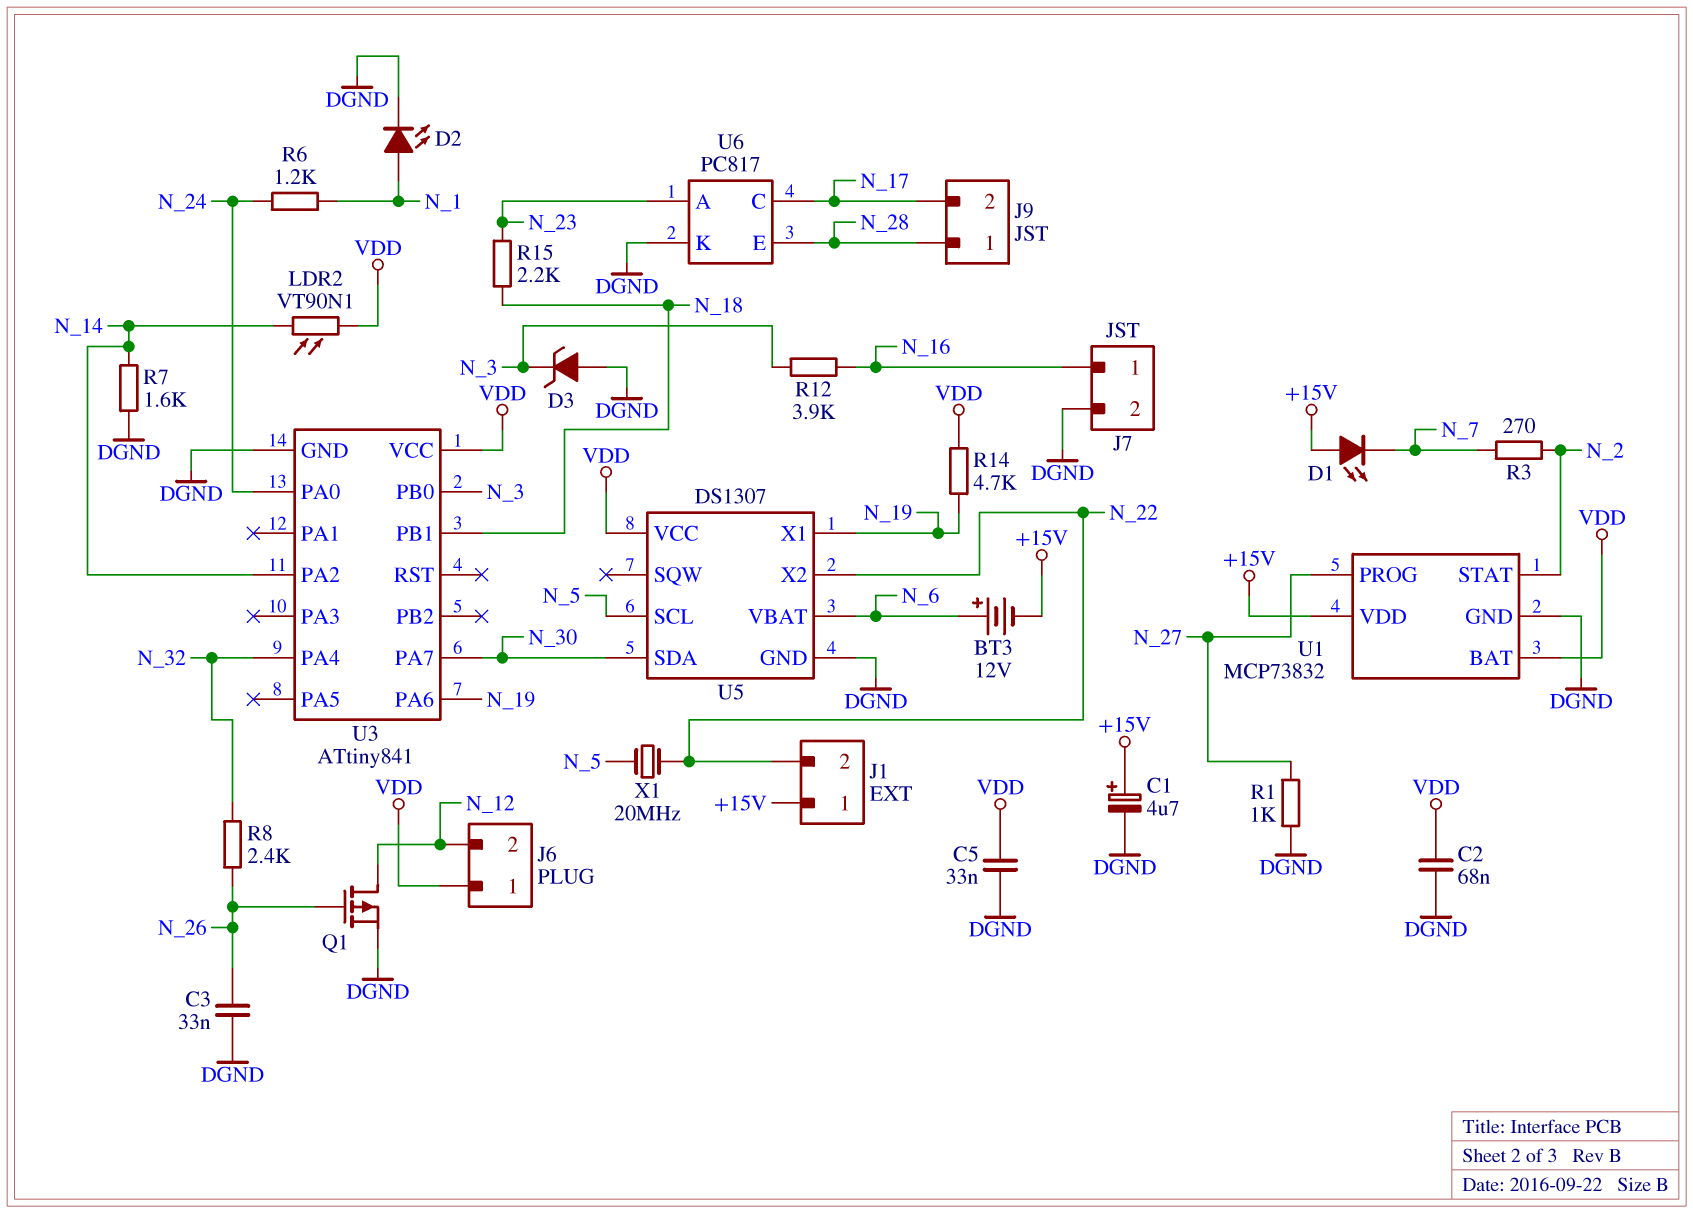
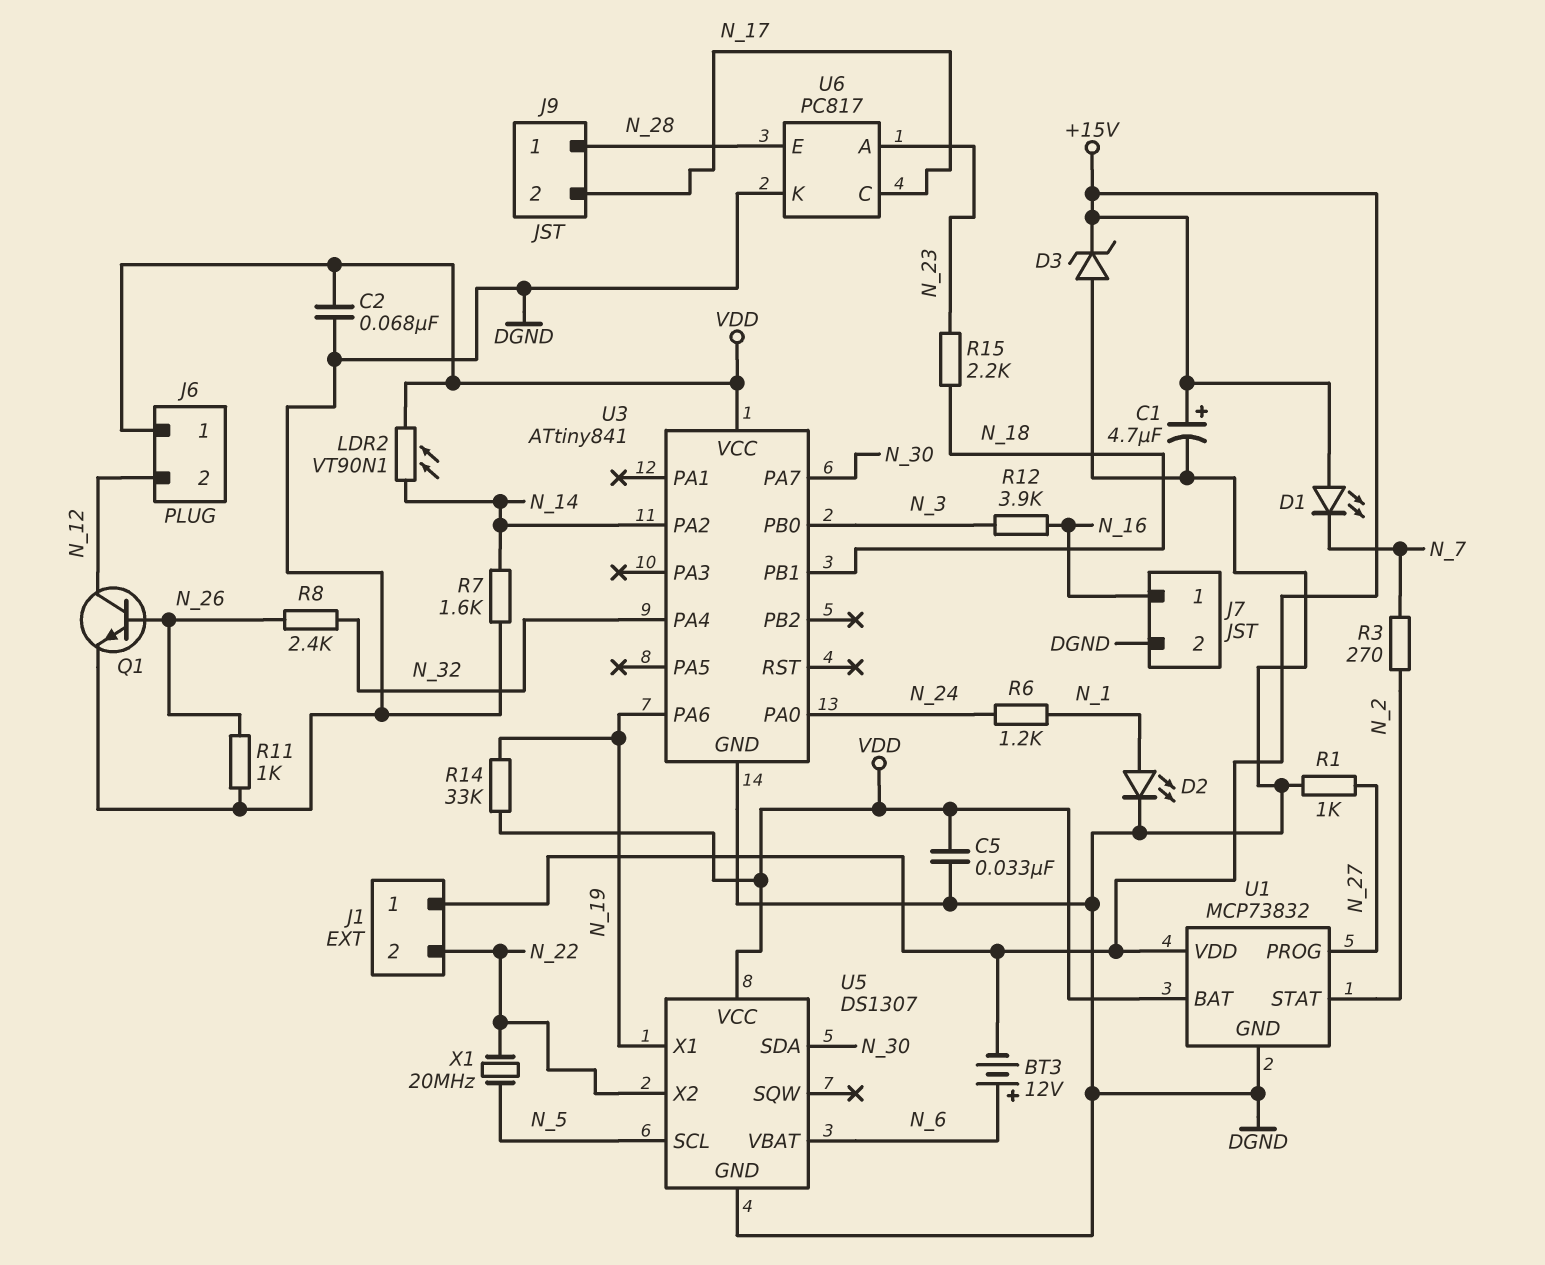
C3: 33nF (DGND, N_26) -> none
D3: zener (A DGND, K N_3) -> zener (A DGND, K +15V)
Q1: PMOS (G N_26, D N_12, S DGND) -> NPN (B N_26, C N_12, E DGND)
R11: none -> 1k (DGND, N_26)
R14: 4.7k (N_19, VDD) -> 33k (N_19, VDD)

